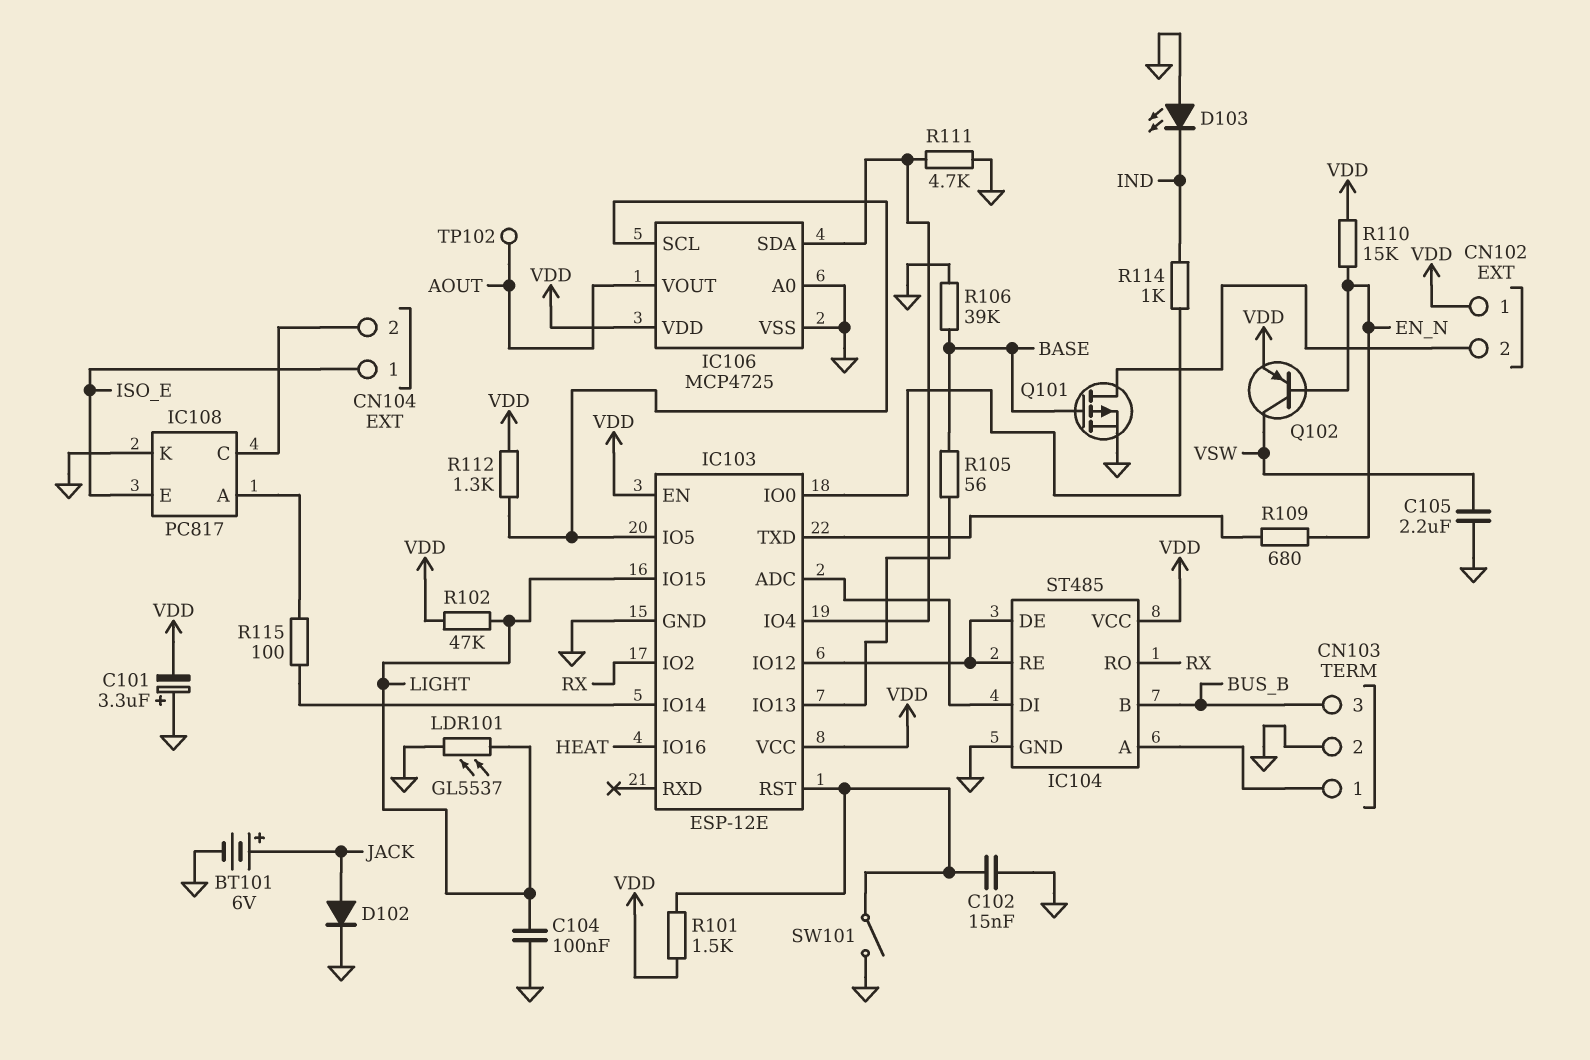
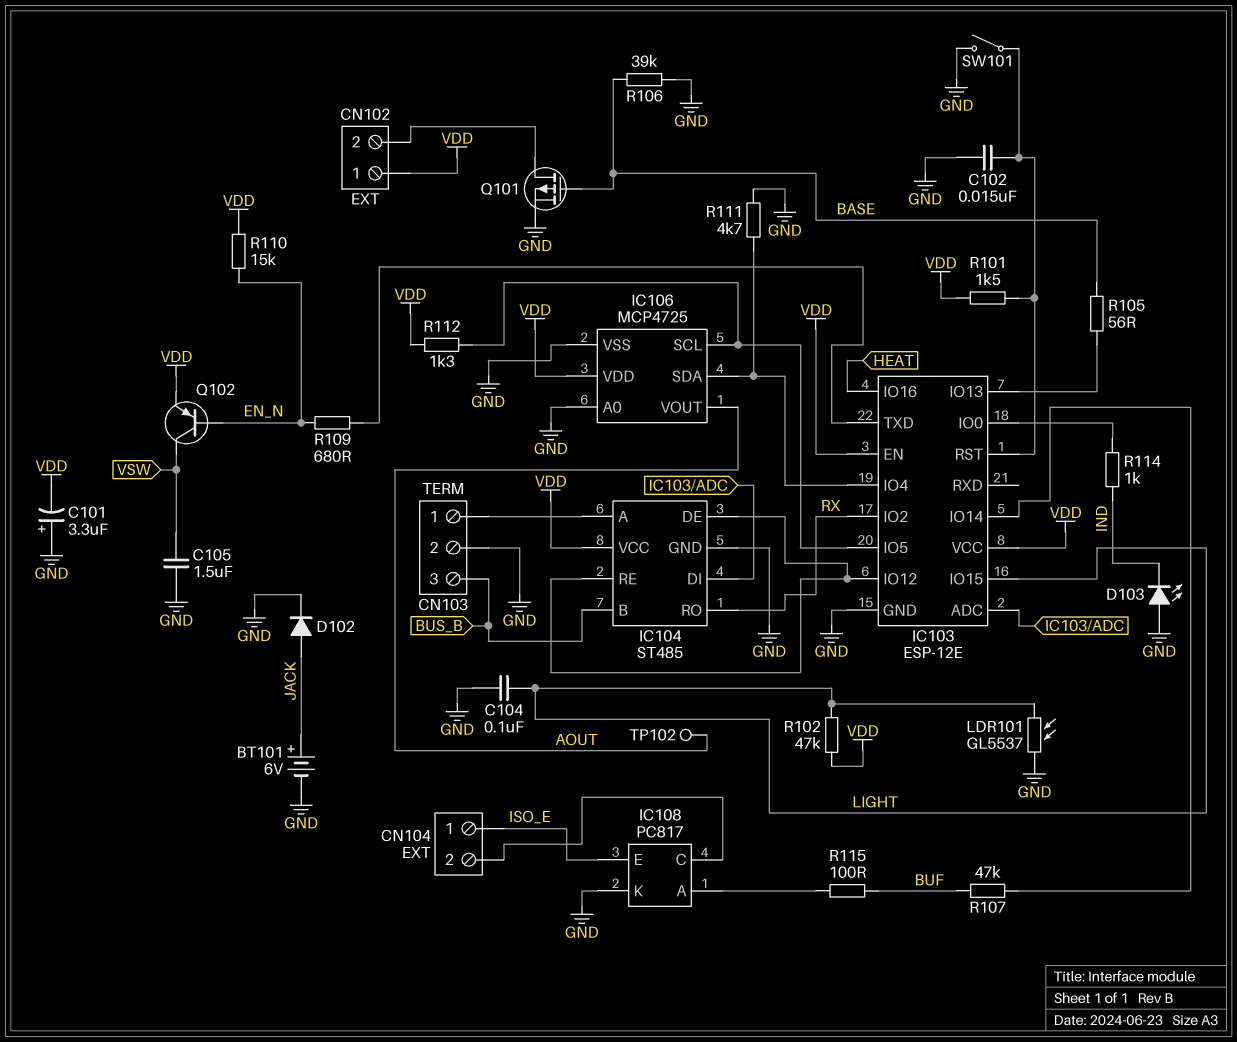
C105: 2.2uF (GND, VSW) -> 1.5uF (GND, VSW)
R107: none -> 47k (BUF, IC103/IO14)
R115: 100 (IC103/IO14, IC108/A) -> 100 (BUF, IC108/A)

